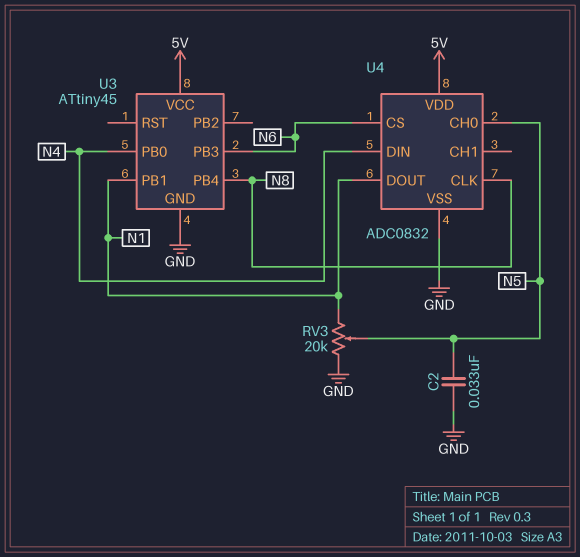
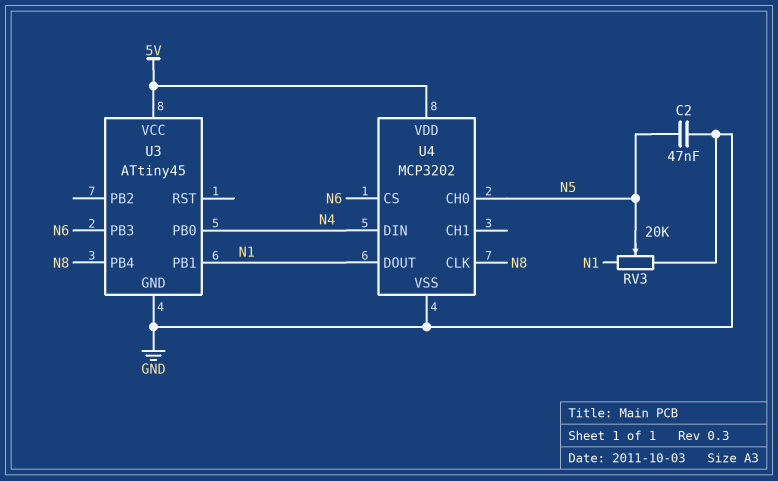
C2: 33nF (GND, N5) -> 47nF (GND, N5)
U4: ADC0832 -> MCP3202

